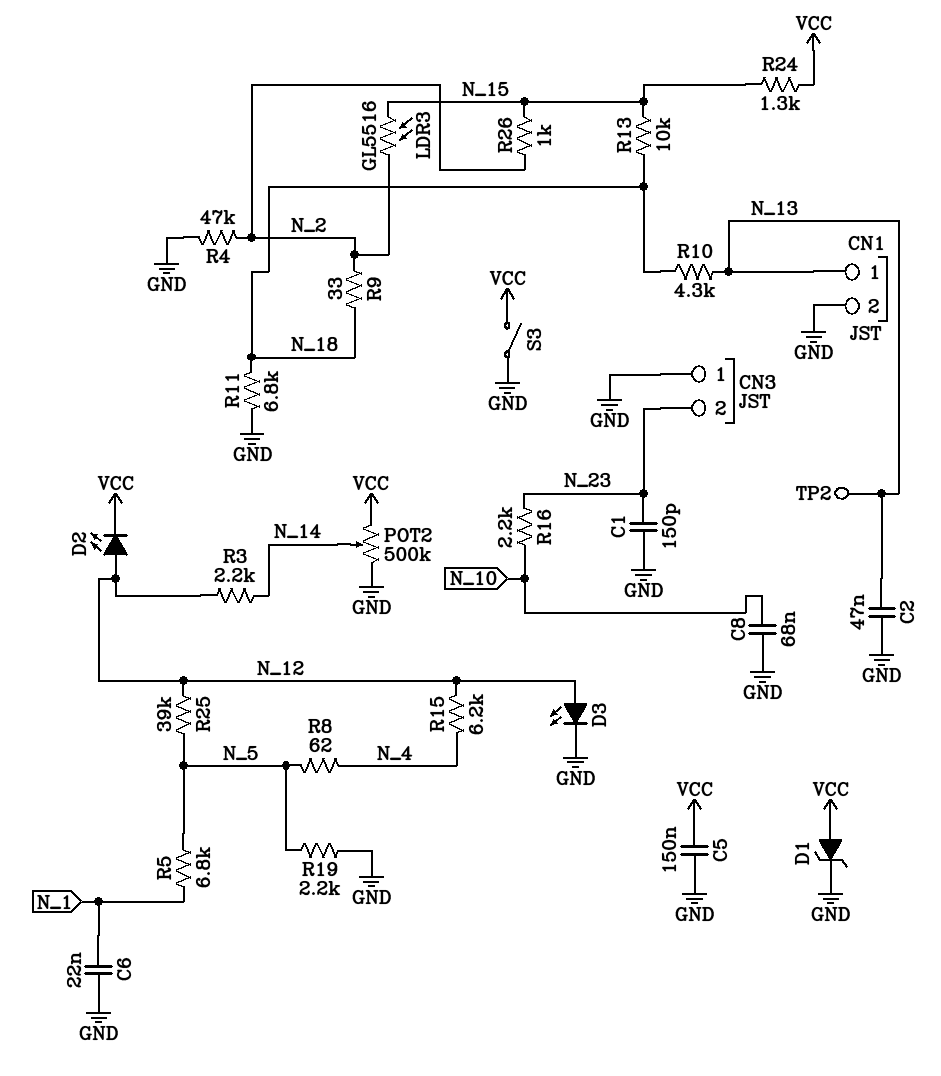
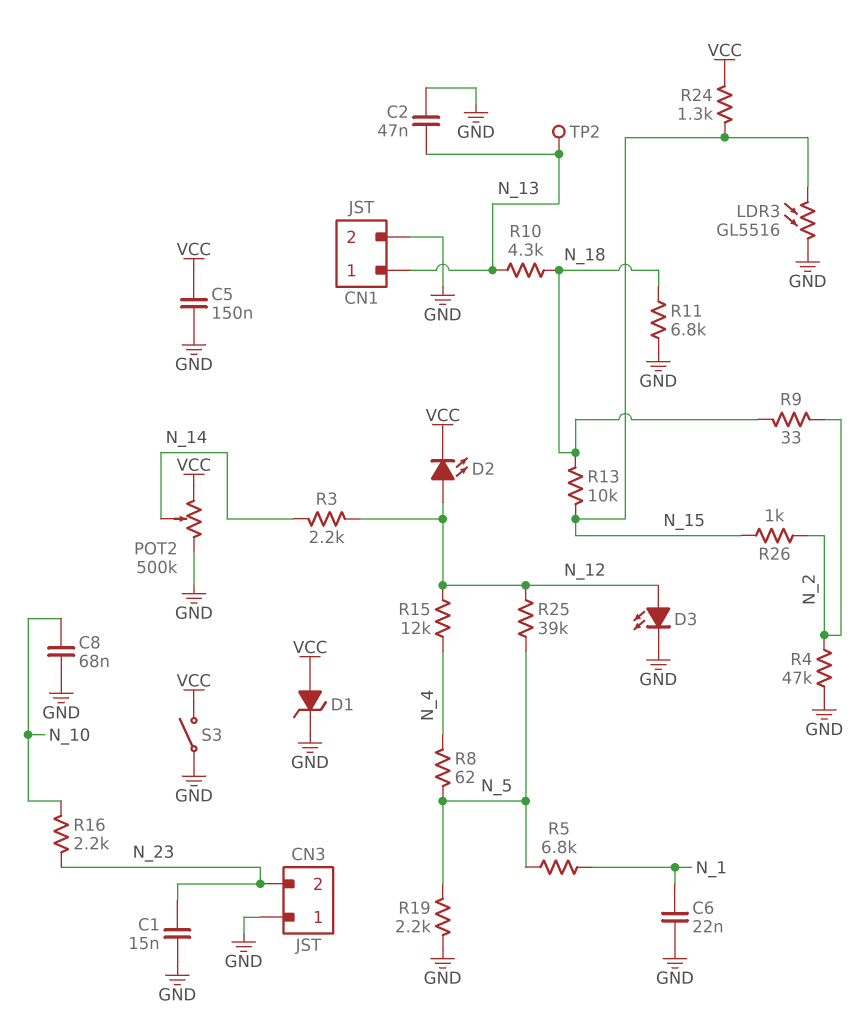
C1: 150pF (GND, N_23) -> 15nF (GND, N_23)
LDR3: GL5516 (N_2, N_15) -> GL5516 (GND, N_15)
R15: 6.2k (N_4, N_12) -> 12k (N_4, N_12)

